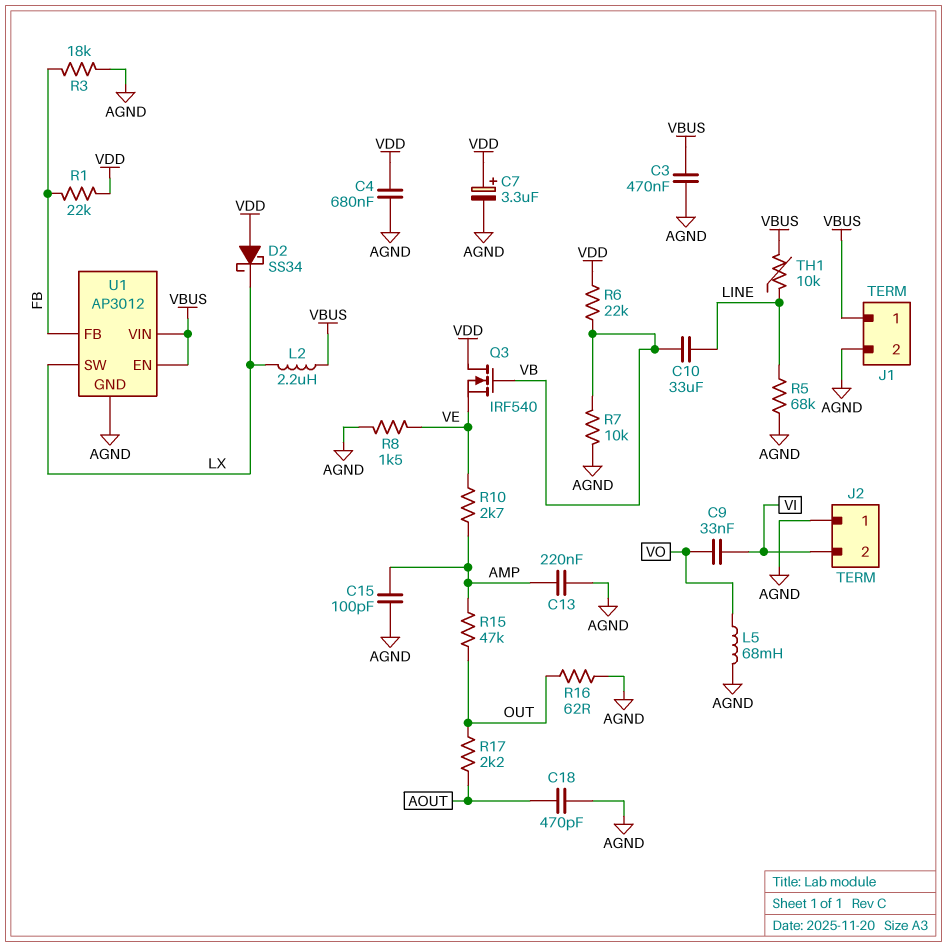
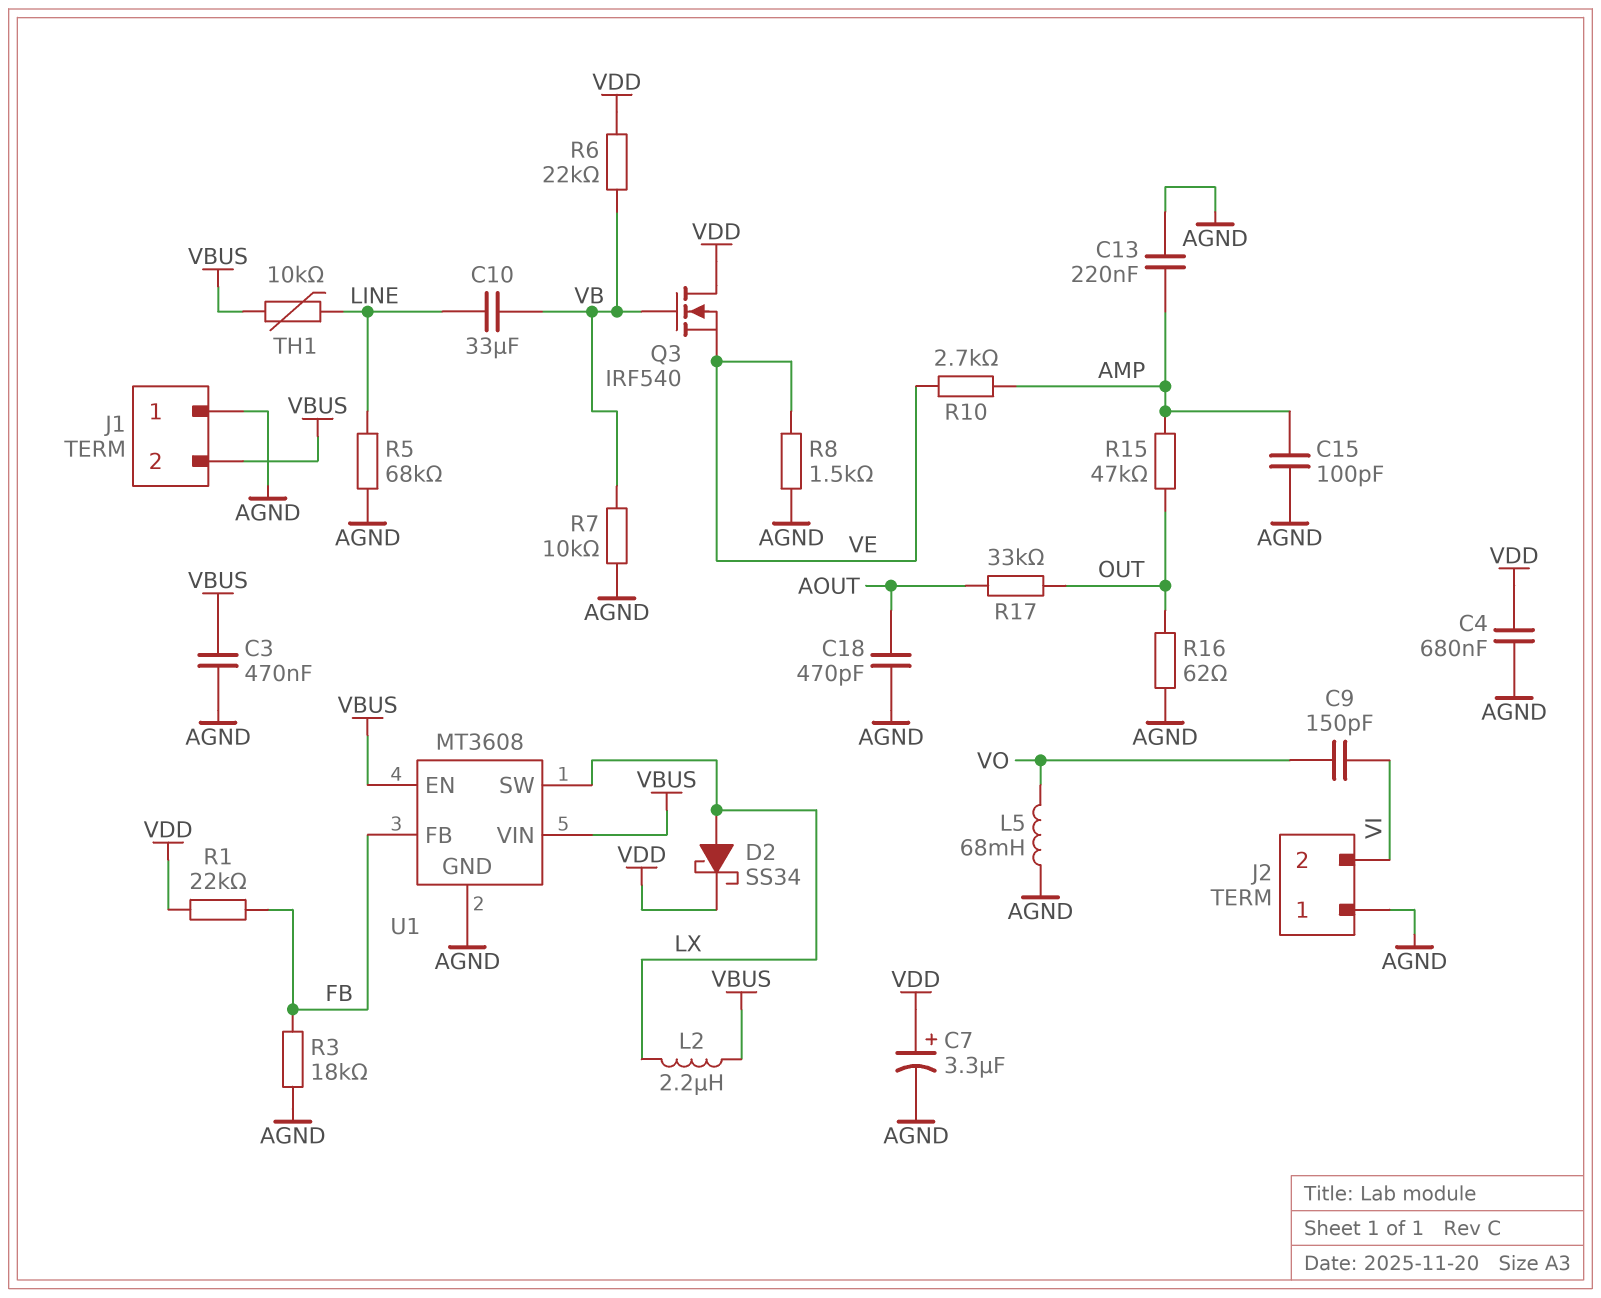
C9: 33nF (VI, VO) -> 150pF (VI, VO)
D2: schottky SS34 (A VDD, K LX) -> schottky SS34 (A LX, K VDD)
J1 pin 1: VBUS -> AGND
J1 pin 2: AGND -> VBUS
R17: 2.2k (AOUT, OUT) -> 33k (AOUT, OUT)
U1: AP3012 -> MT3608

